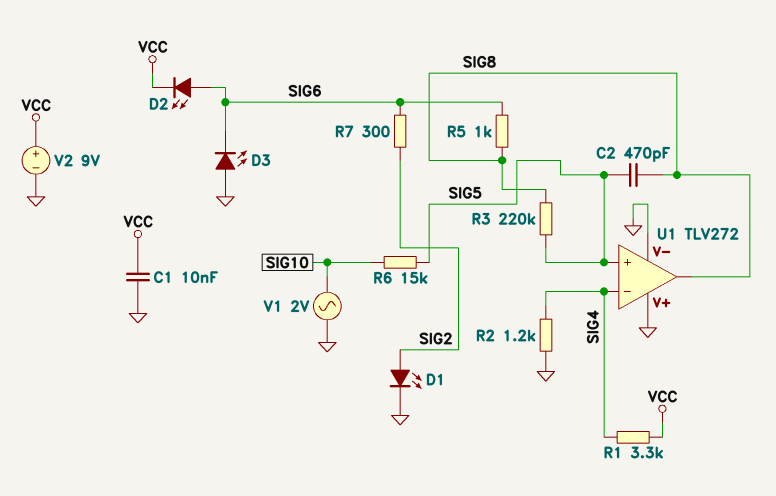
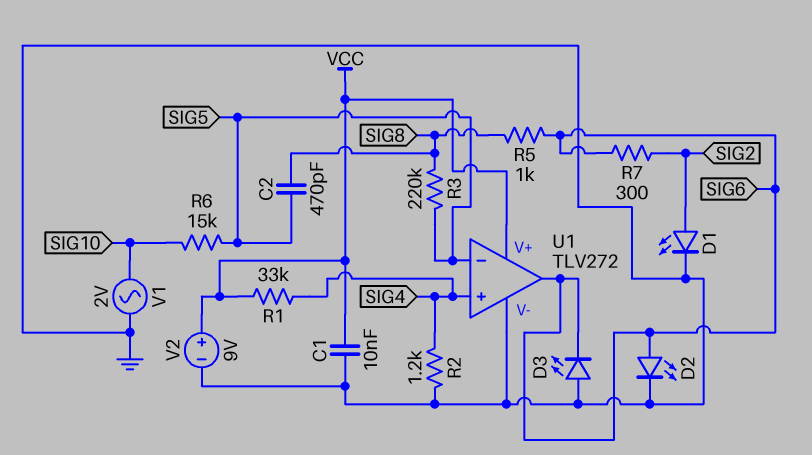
D2: LED (A SIG6, K VCC) -> LED (A SIG6, K GND)
R1: 3.3k (SIG4, VCC) -> 33k (SIG4, VCC)
U1 pin V+: GND -> VCC
U1 pin in+: SIG5 -> SIG4
U1 pin in-: SIG4 -> SIG5
U1 pin out: SIG8 -> SIG6

